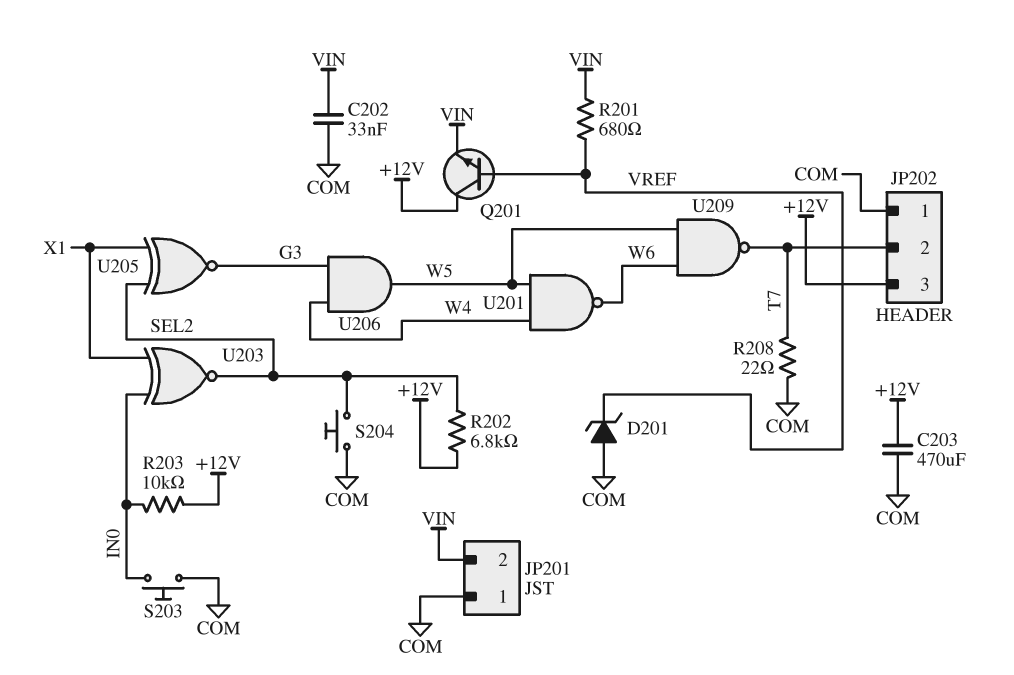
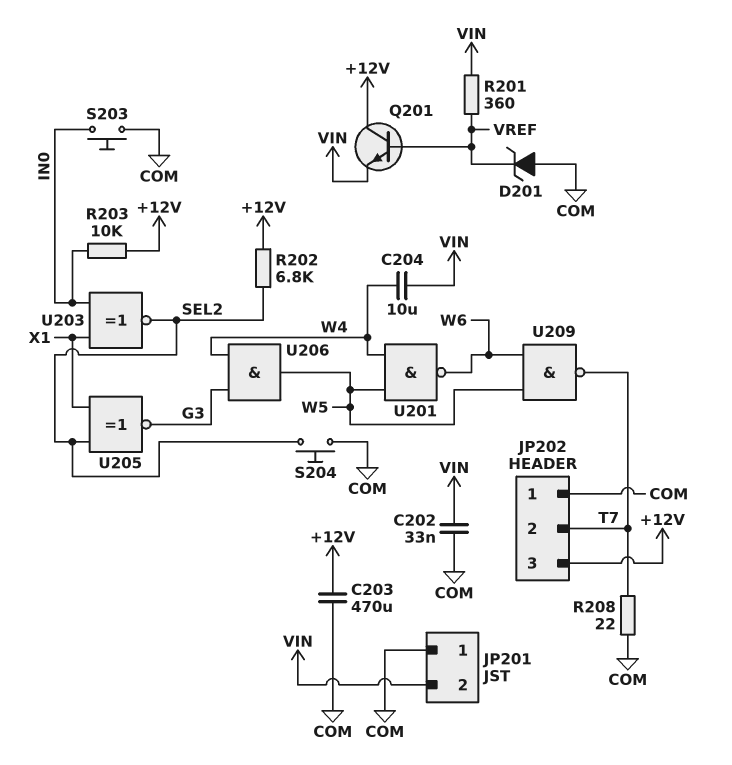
C204: none -> 10uF (VIN, W4)
R201: 680 (VIN, VREF) -> 360 (VIN, VREF)

